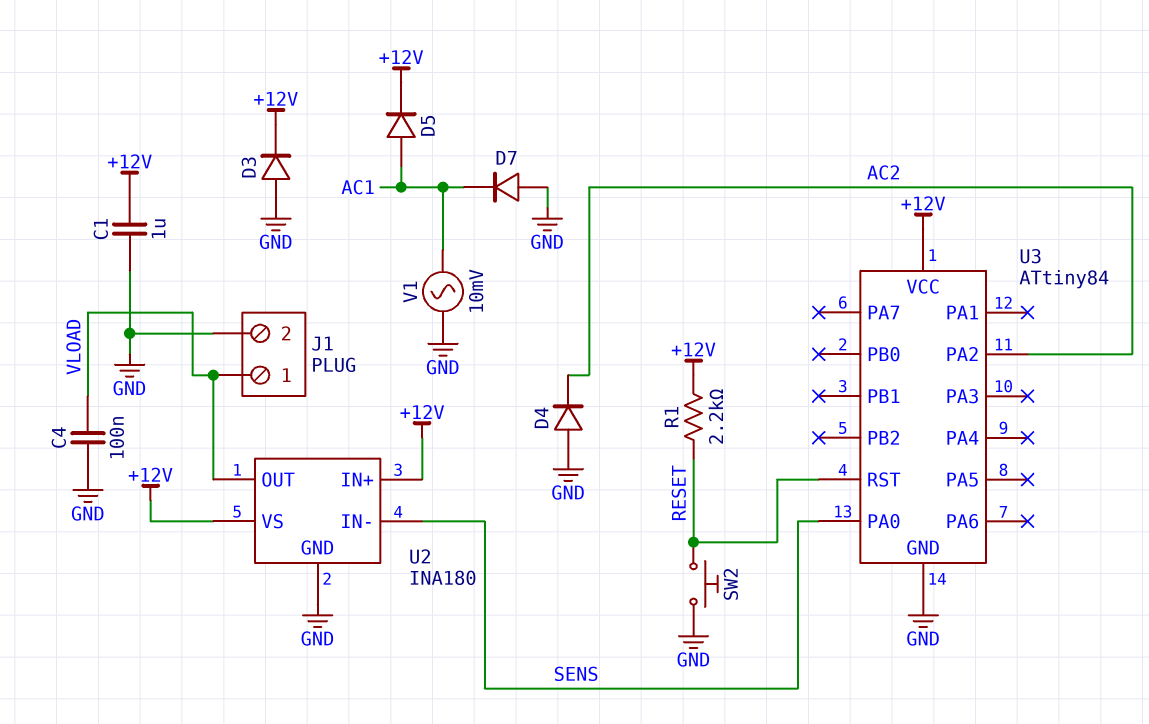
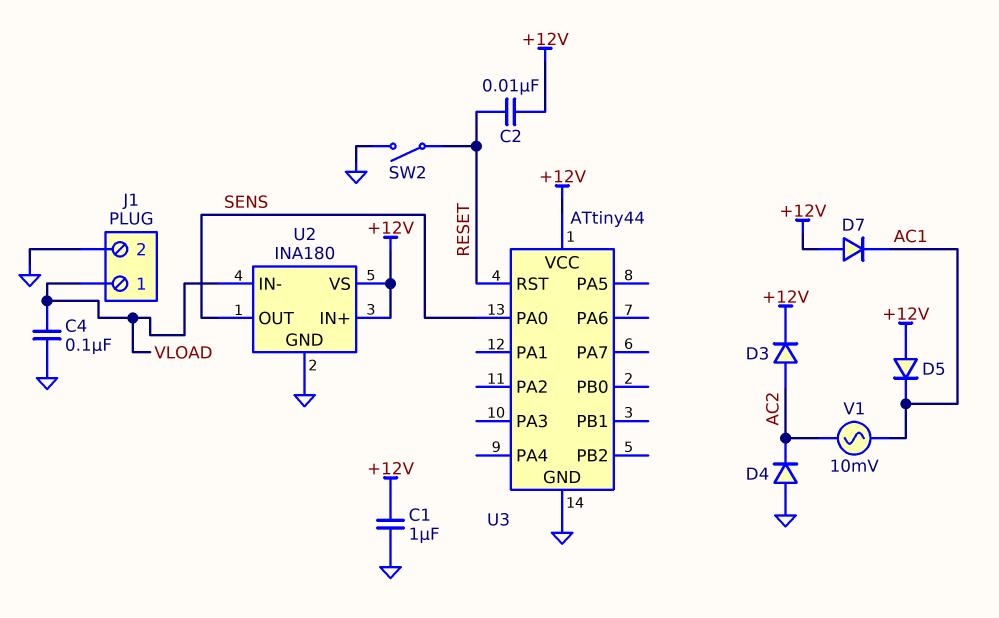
C2: none -> 10nF (+12V, RESET)
D3: diode (A GND, K +12V) -> diode (A AC2, K +12V)
D5: diode (A AC1, K +12V) -> diode (A +12V, K AC1)
D7: diode (A GND, K AC1) -> diode (A +12V, K AC1)
R1: 2.2k (+12V, RESET) -> none
SW2: button (GND, RESET) -> switch (GND, RESET)
U2 pin IN-: SENS -> VLOAD
U2 pin OUT: VLOAD -> SENS
U3: ATtiny84 -> ATtiny44
U3 pin PA2: AC2 -> none
V1: AC 10mV (AC1, GND) -> AC 10mV (AC1, AC2)

